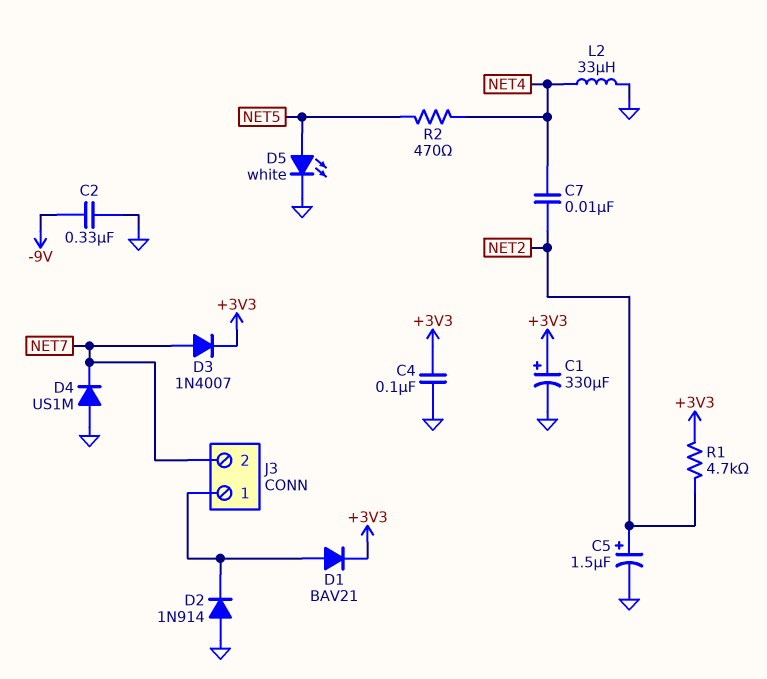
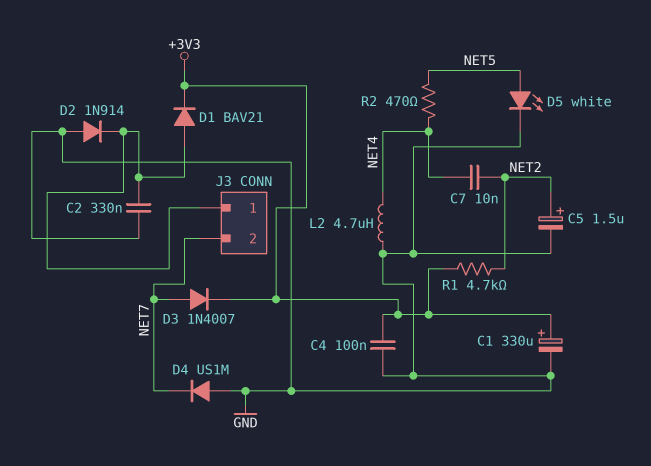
C2: 330nF (-9V, GND) -> 330nF (GND, J3/1)
L2: 33uH (GND, NET4) -> 4.7uH (GND, NET4)

